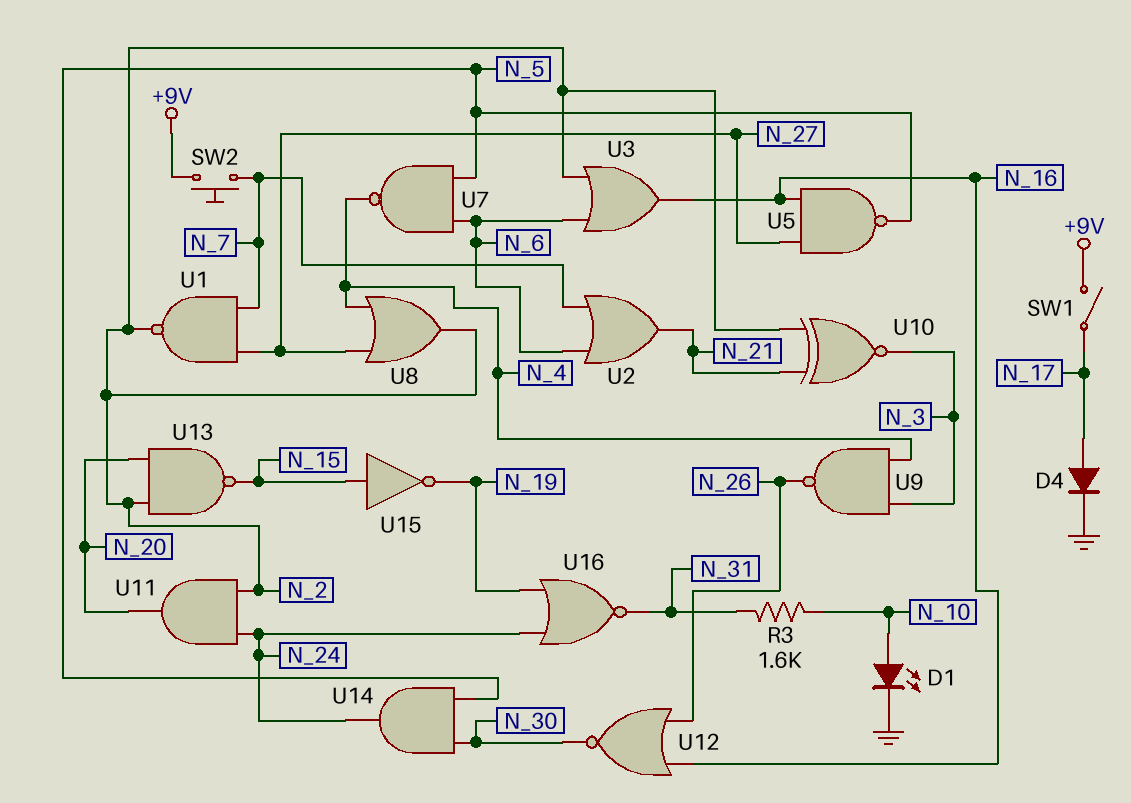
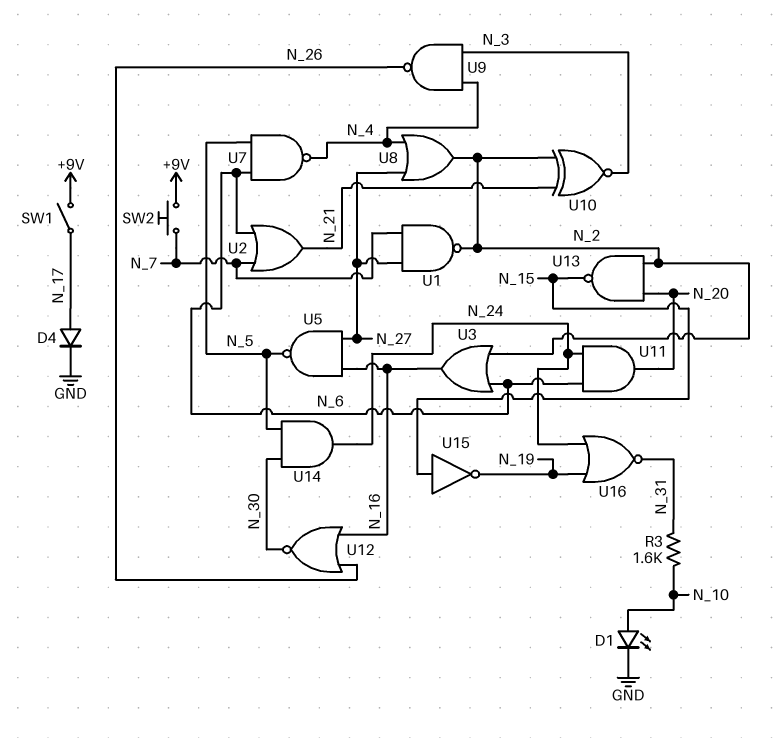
U11: AND (in N_2, in N_24, out N_20) -> AND (in N_6, in N_24, out N_20)

